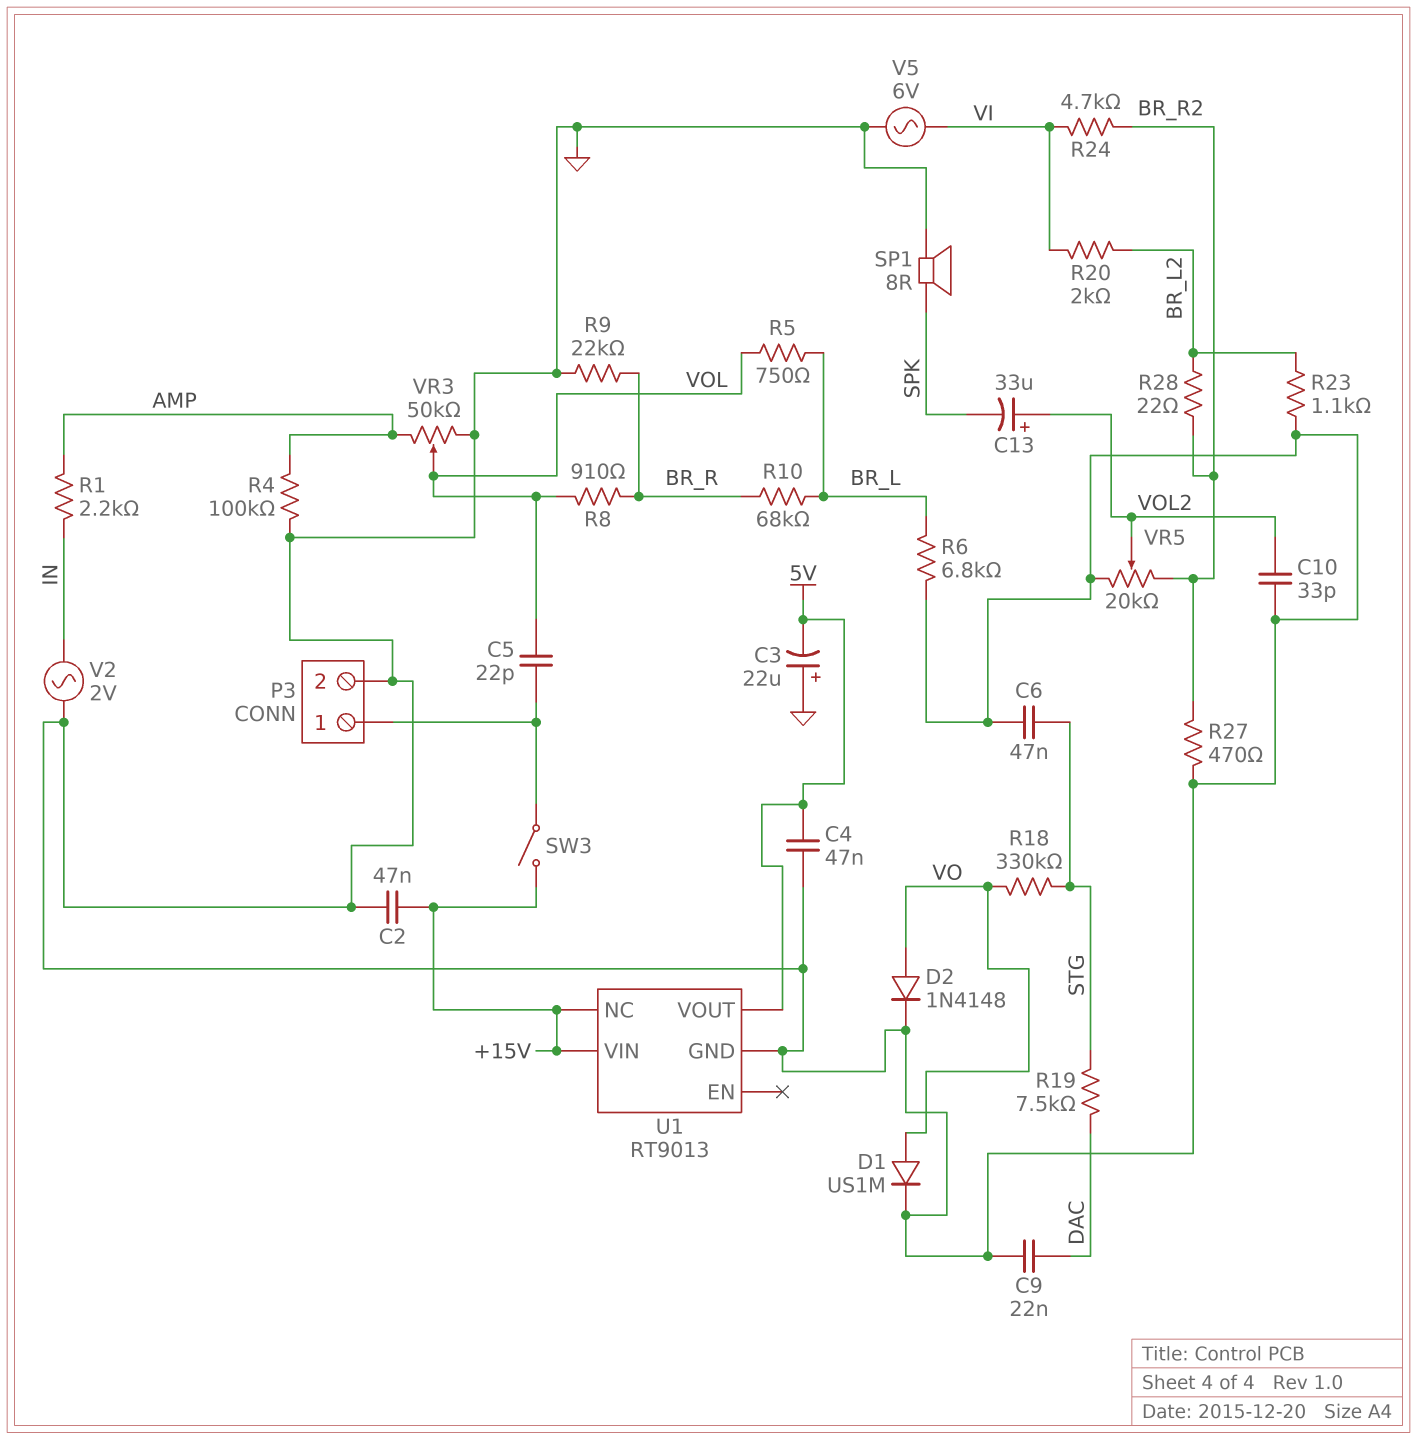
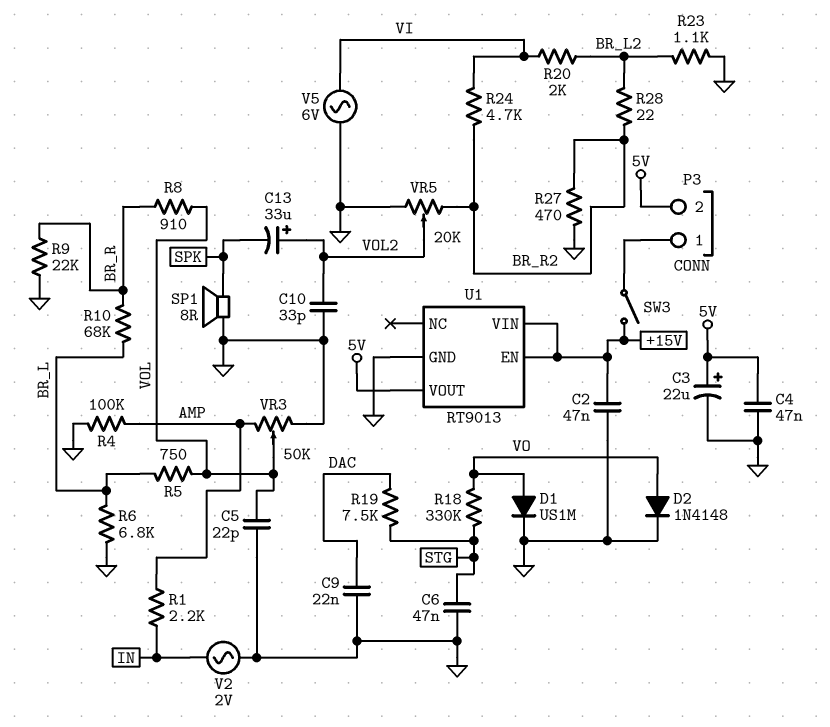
C3: 22uF (plus GND, minus 5V) -> 22uF (plus 5V, minus GND)
C5: 22pF (P3/1, VOL) -> 22pF (GND, VOL)
P3 pin 2: GND -> 5V
U1 pin EN: none -> +15V
U1 pin NC: +15V -> none

